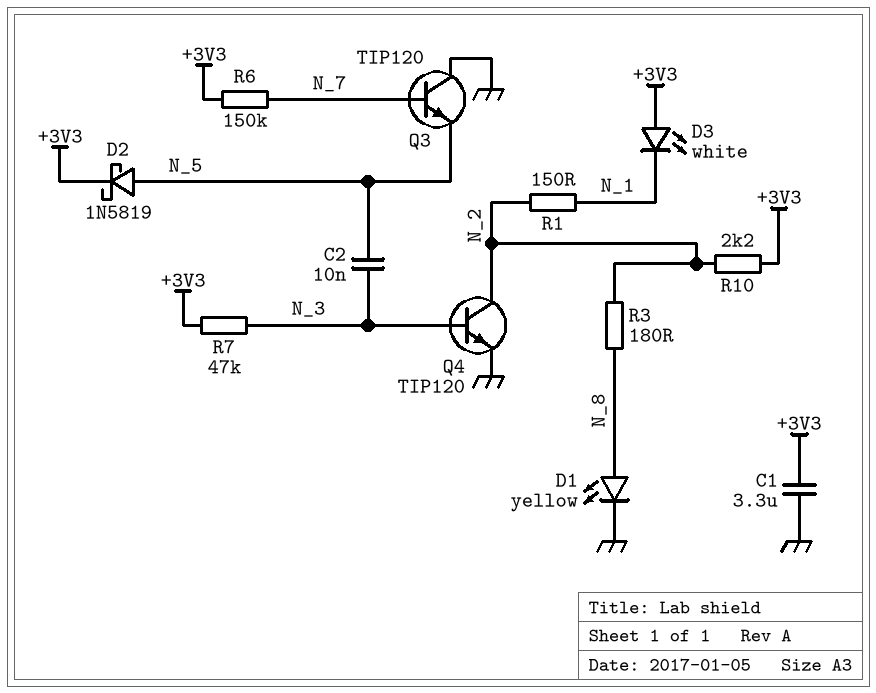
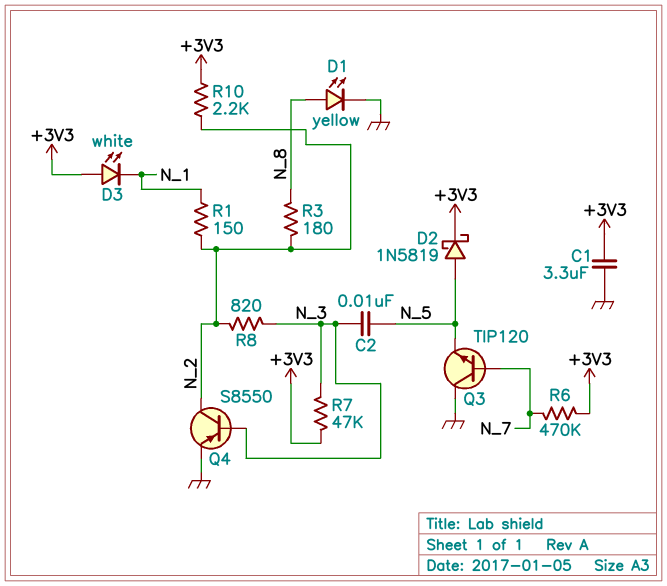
Q4: NPN TIP120 (B N_3, C N_2, E GND) -> PNP S8550 (B N_3, C N_2, E GND)
R6: 150k (+3V3, N_7) -> 470k (+3V3, N_7)
R8: none -> 820 (N_2, N_3)

